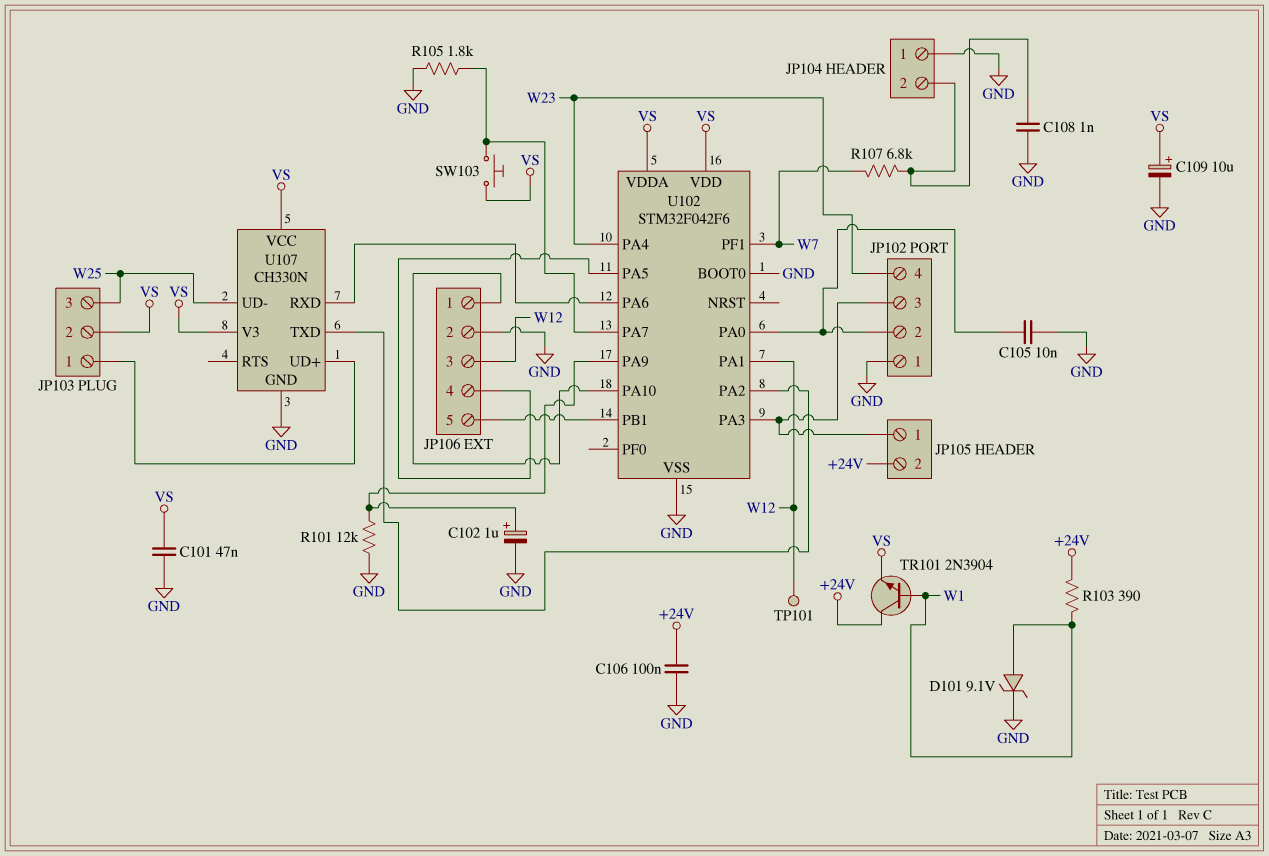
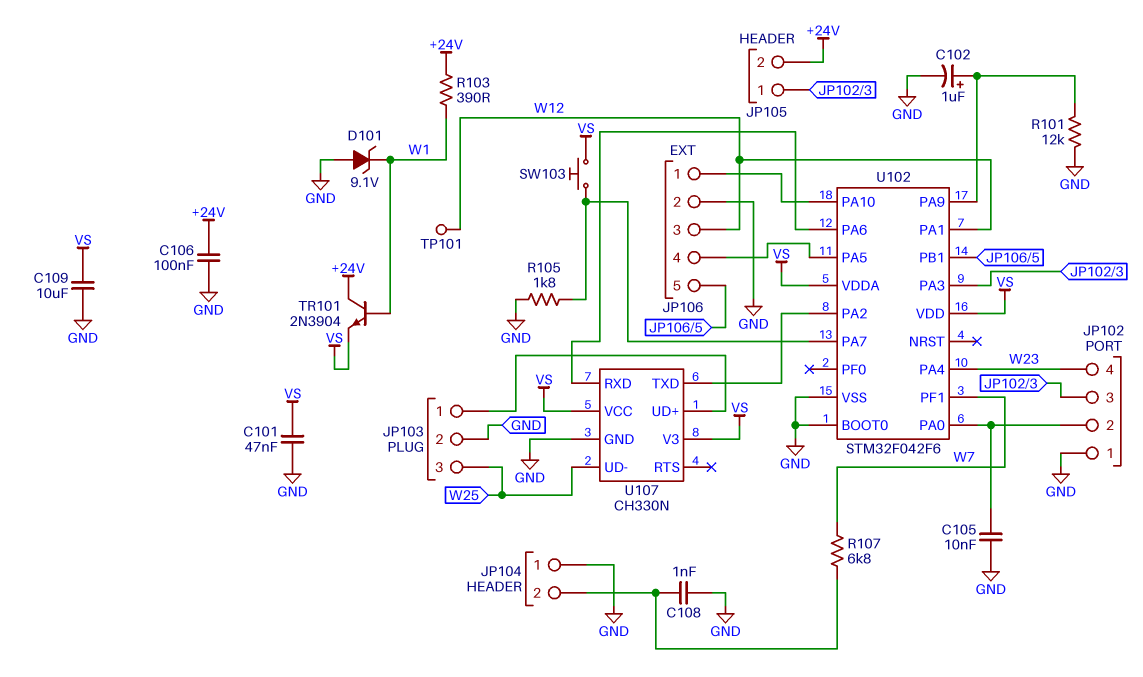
C109: 10uF (plus VS, minus GND) -> 10uF (GND, VS)
D101: zener 9.1V (A W1, K GND) -> zener 9.1V (A GND, K W1)
JP103 pin 2: VS -> GND

